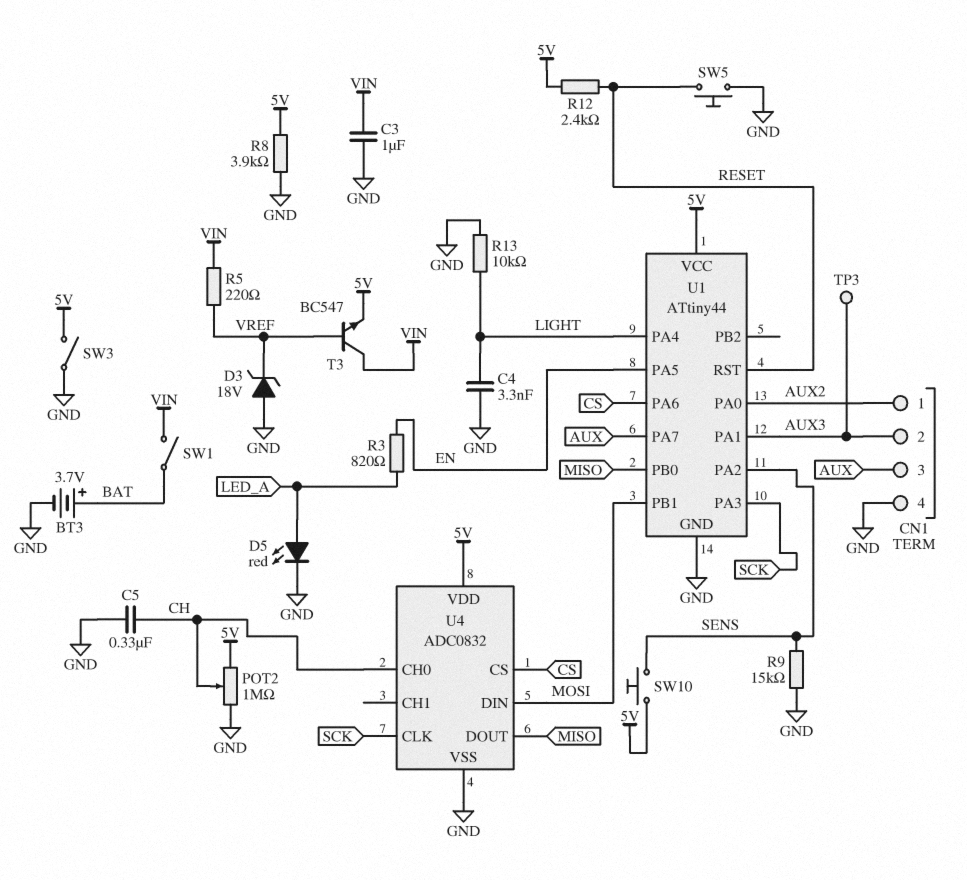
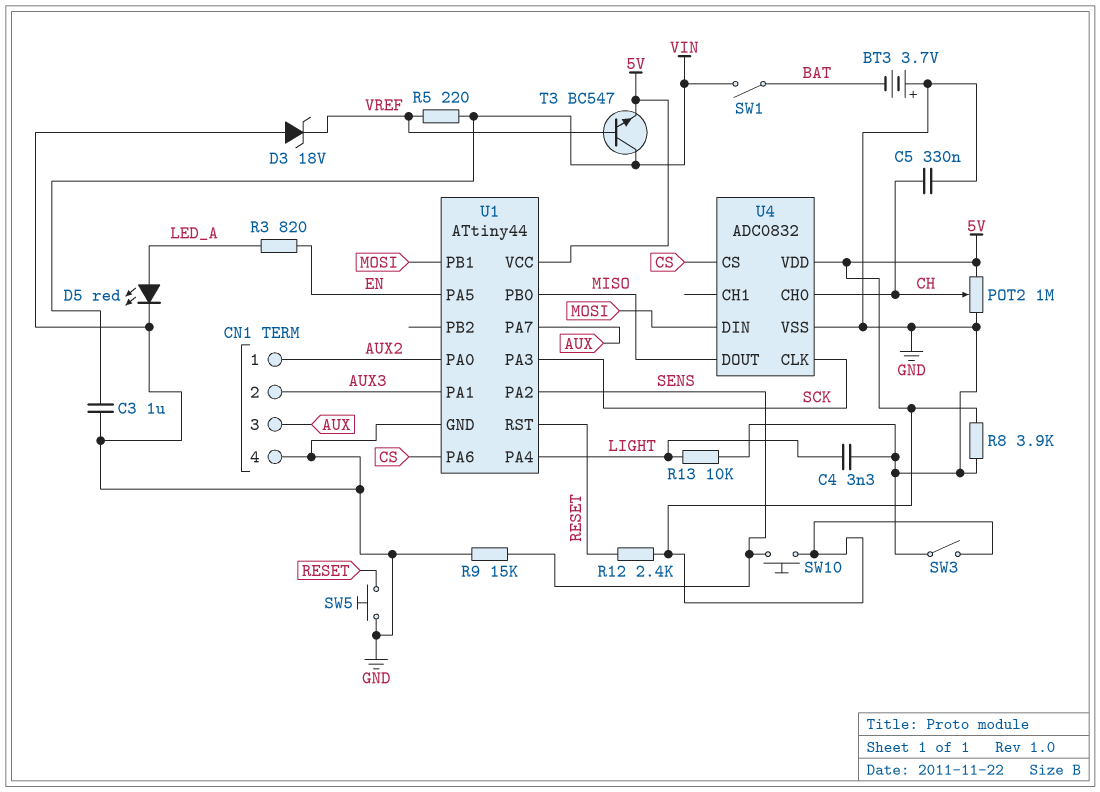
BT3: 3.7V (plus BAT, minus GND) -> 3.7V (plus GND, minus BAT)
TP3: test point (AUX3) -> none

